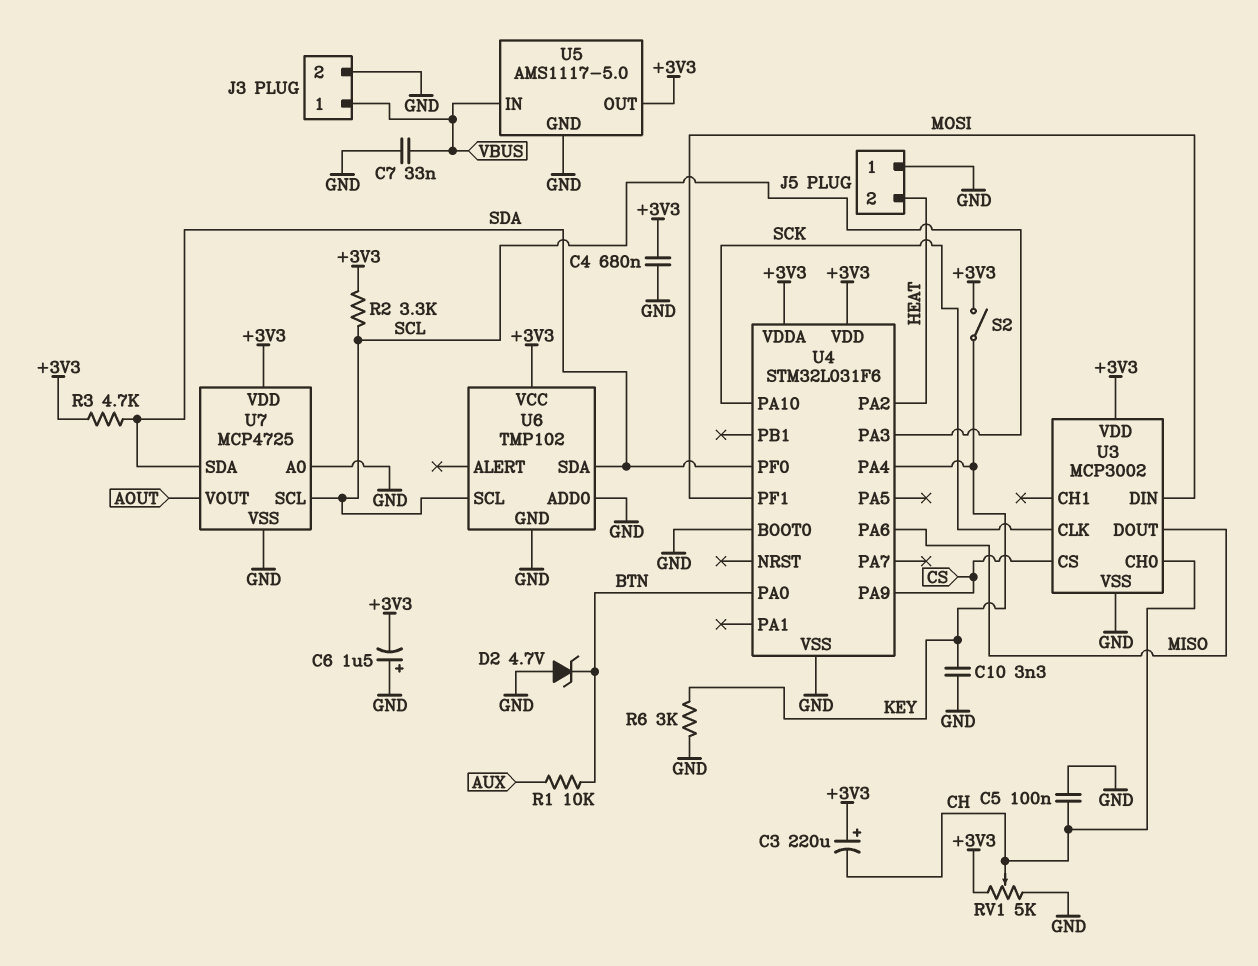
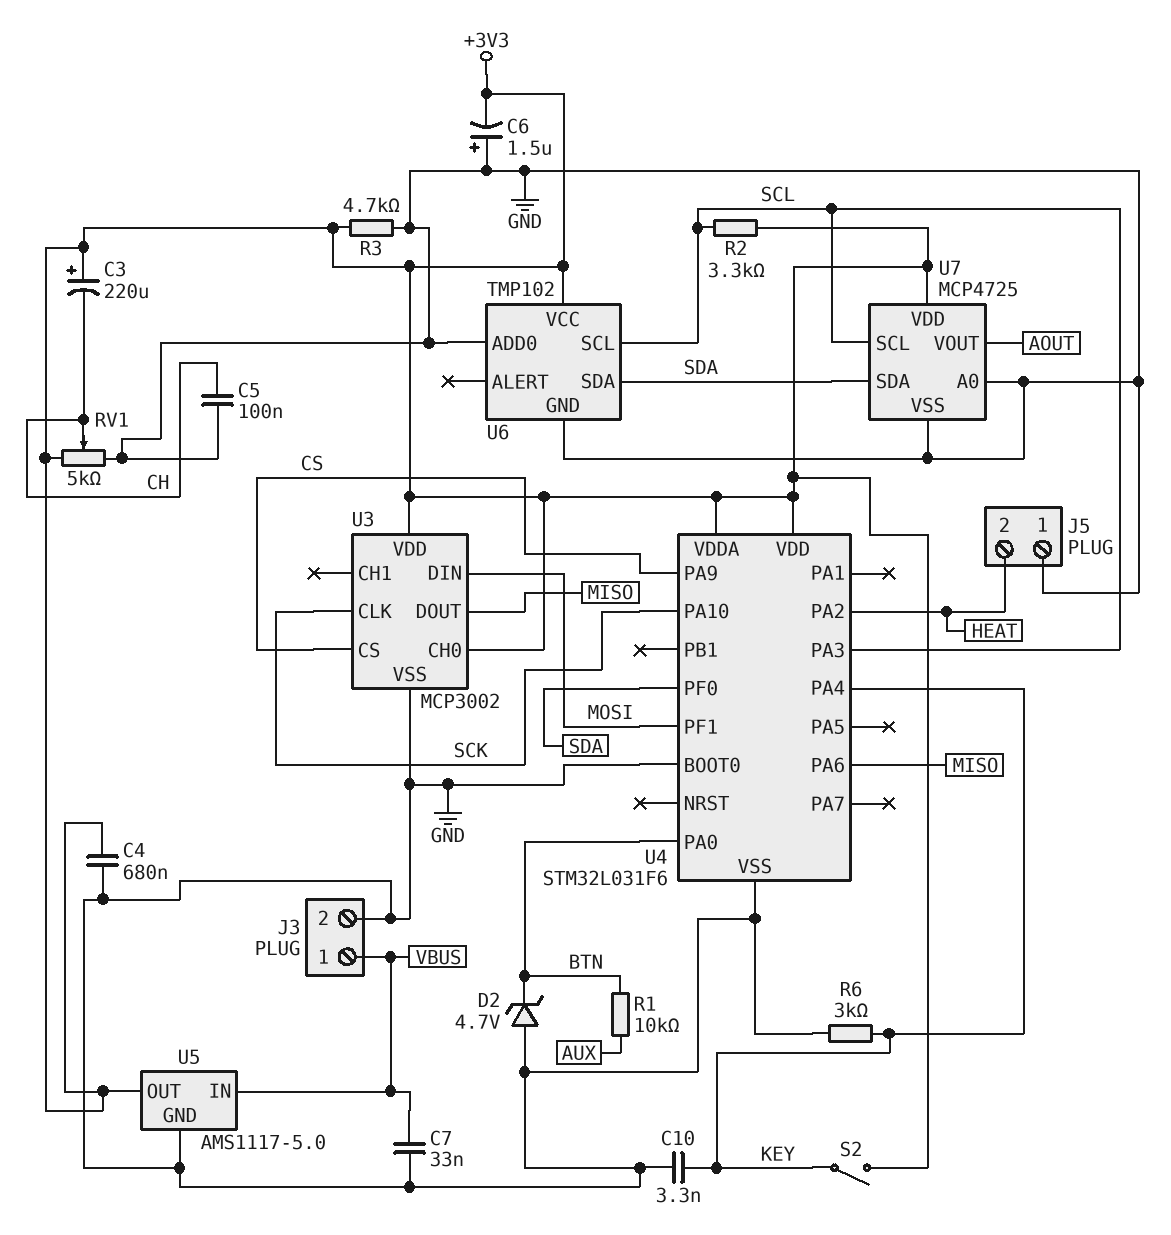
R3: 4.7k (+3V3, SDA) -> 4.7k (+3V3, GND)
U3 pin CH0: CH -> +3V3

